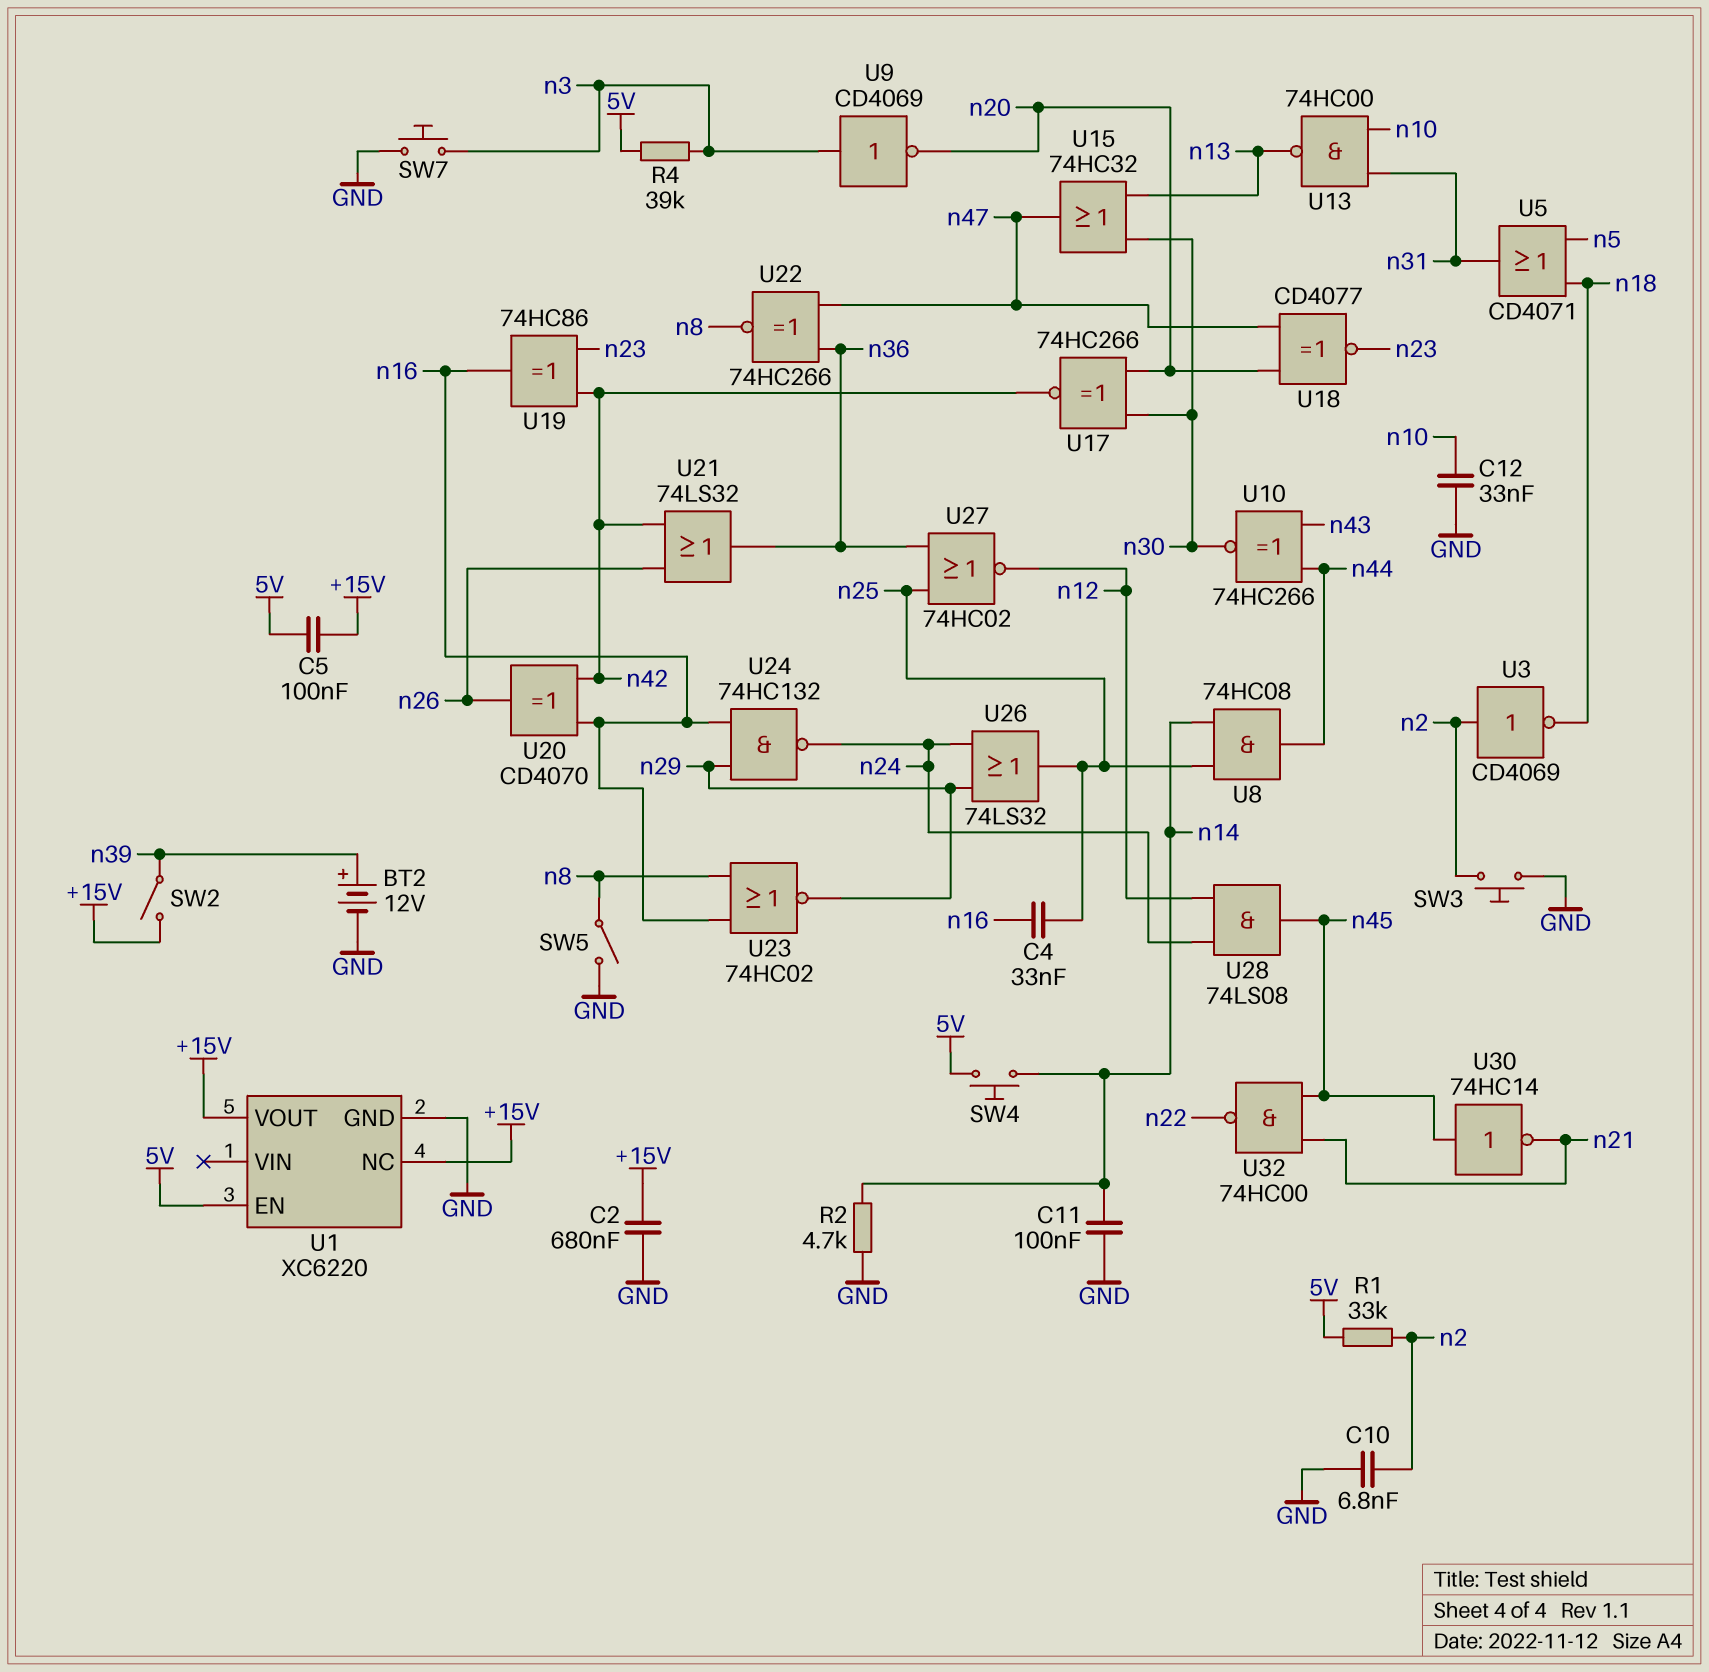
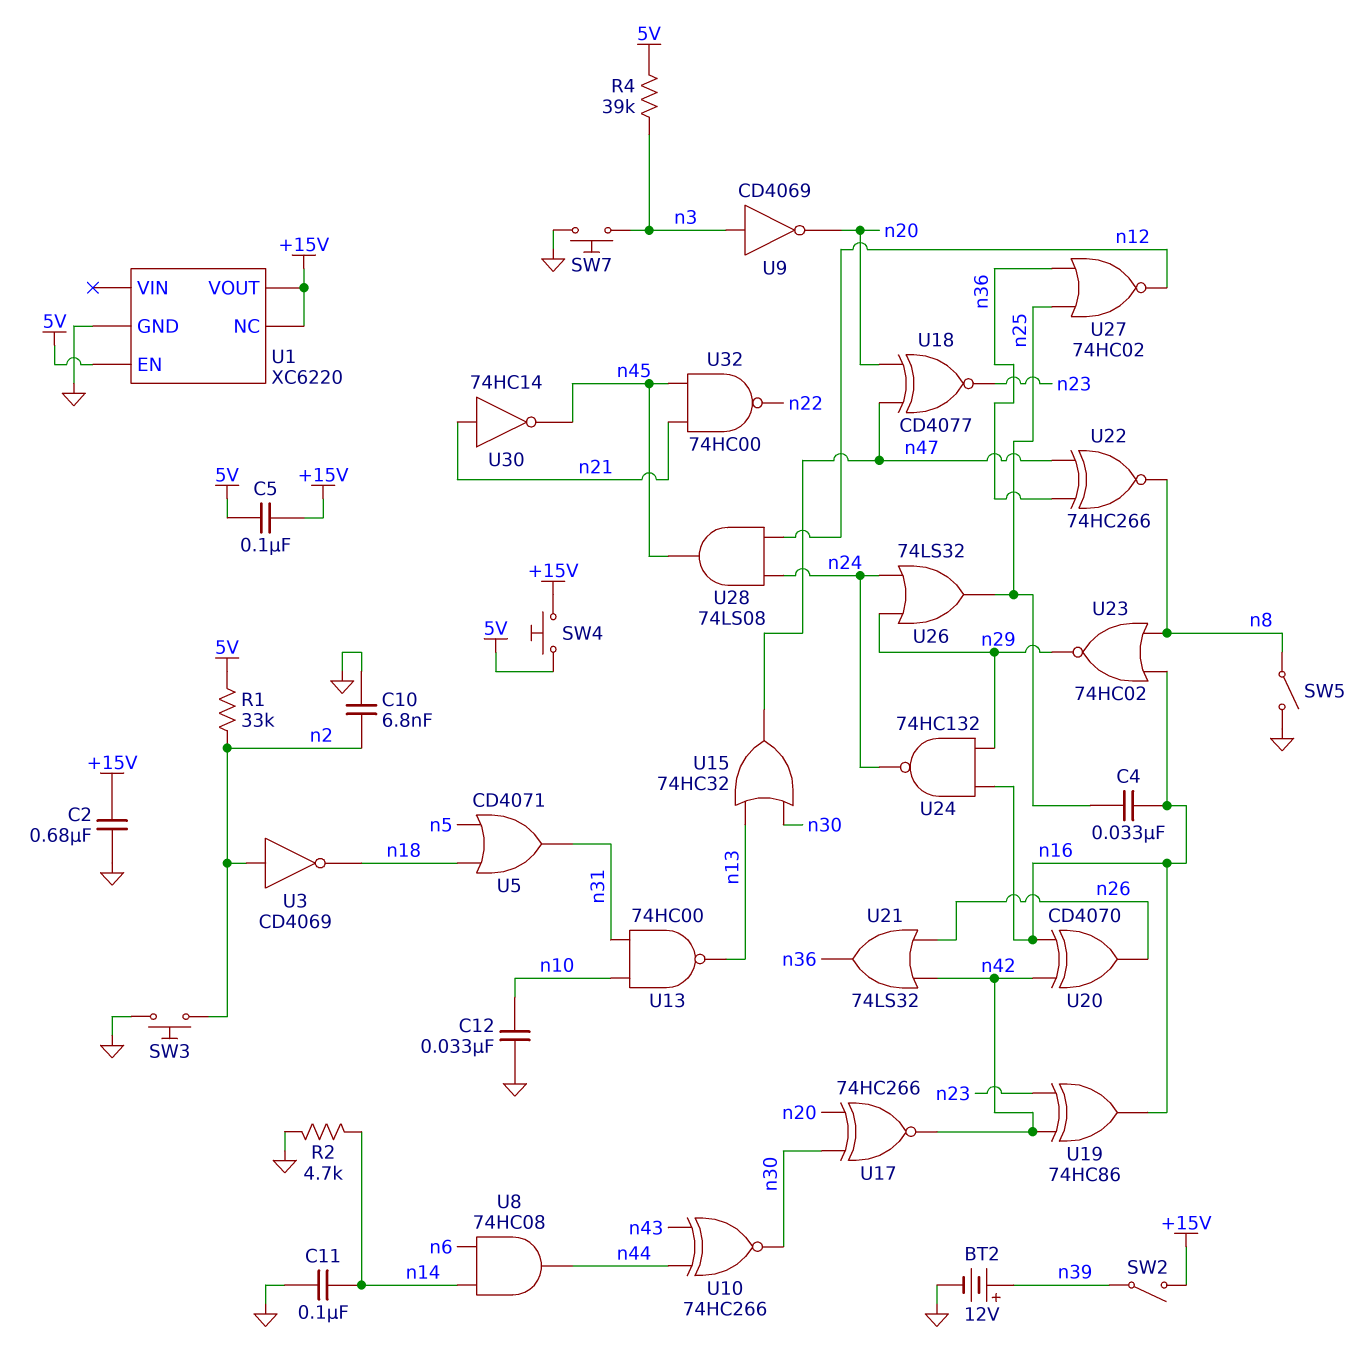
SW4: button (5V, n14) -> button (+15V, 5V)
U8: AND 74HC08 (in n14, in n25, out n44) -> AND 74HC08 (in n6, in n14, out n44)
U30: NOT 74HC14 (in n45, out n21) -> NOT 74HC14 (in n21, out n45)

